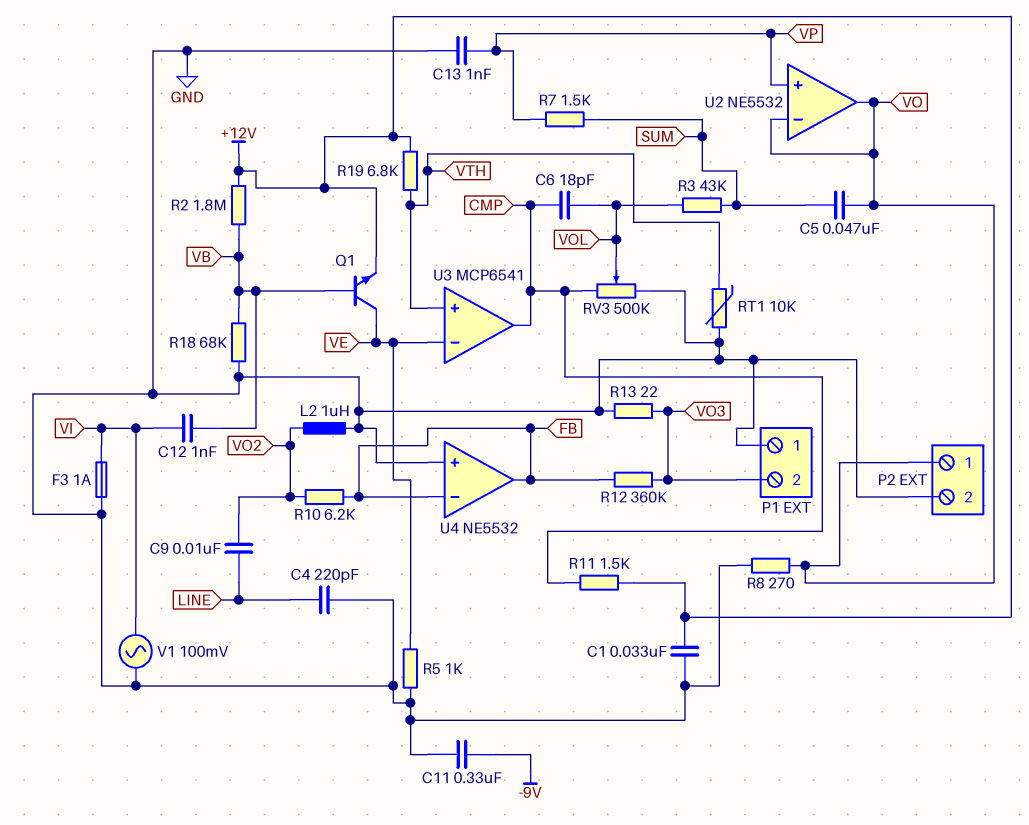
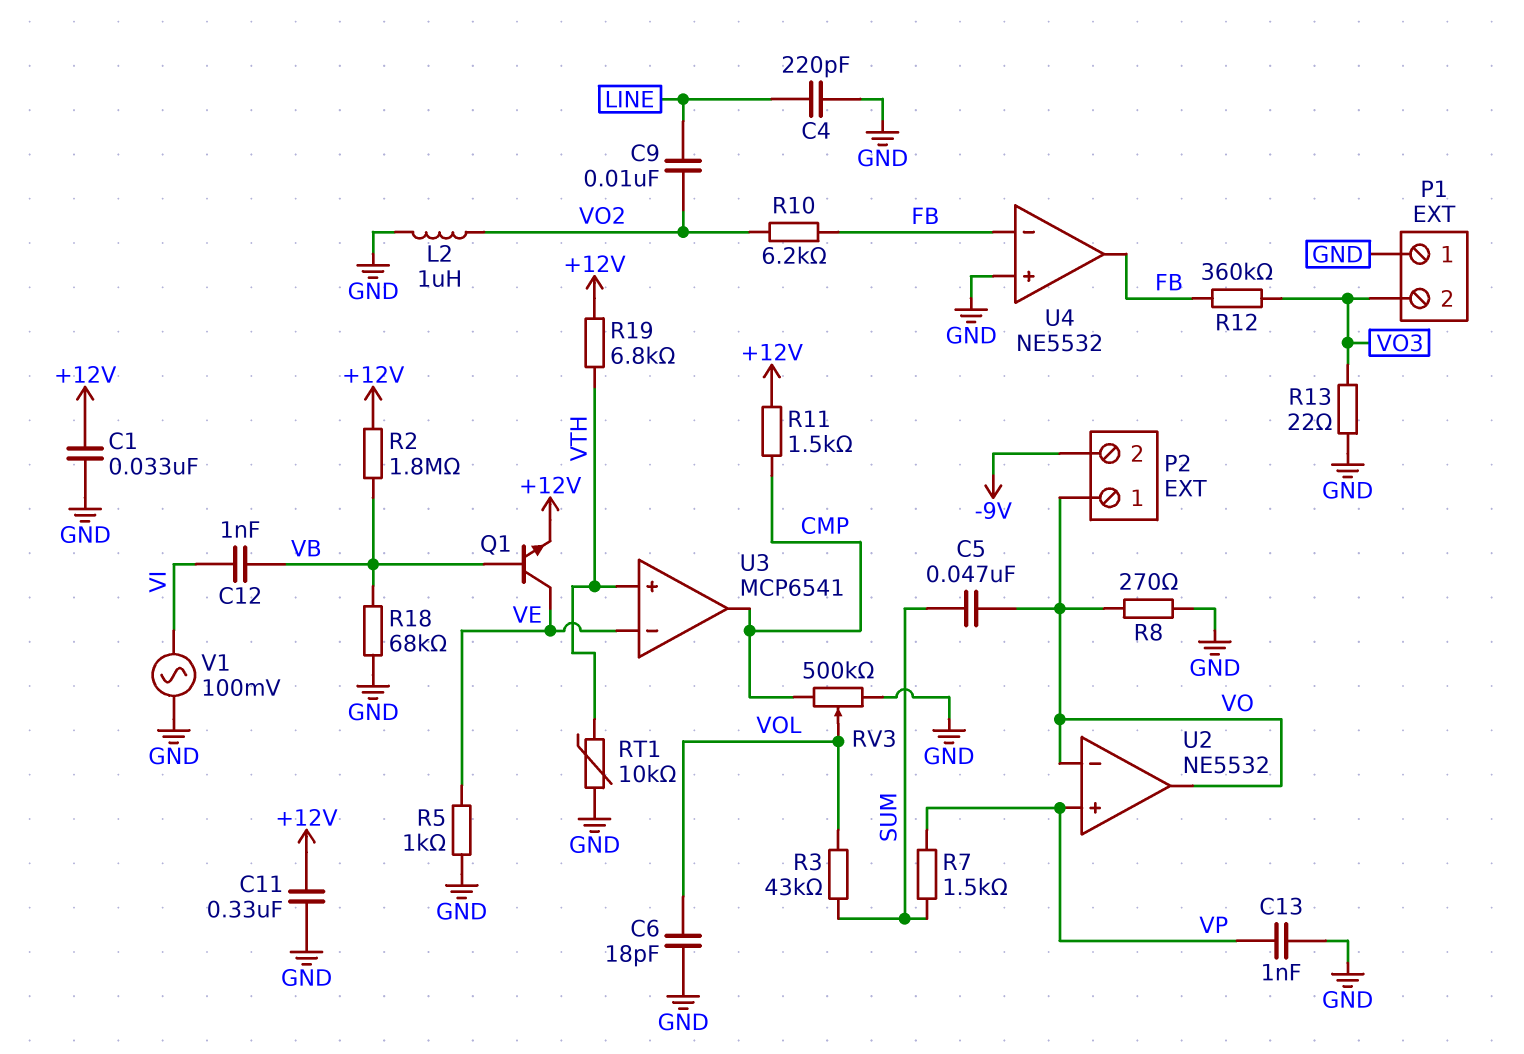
C6: 18pF (CMP, VOL) -> 18pF (GND, VOL)
C11: 330nF (-9V, GND) -> 330nF (+12V, GND)
F3: 1A (GND, VI) -> none
P2 pin 2: GND -> -9V

